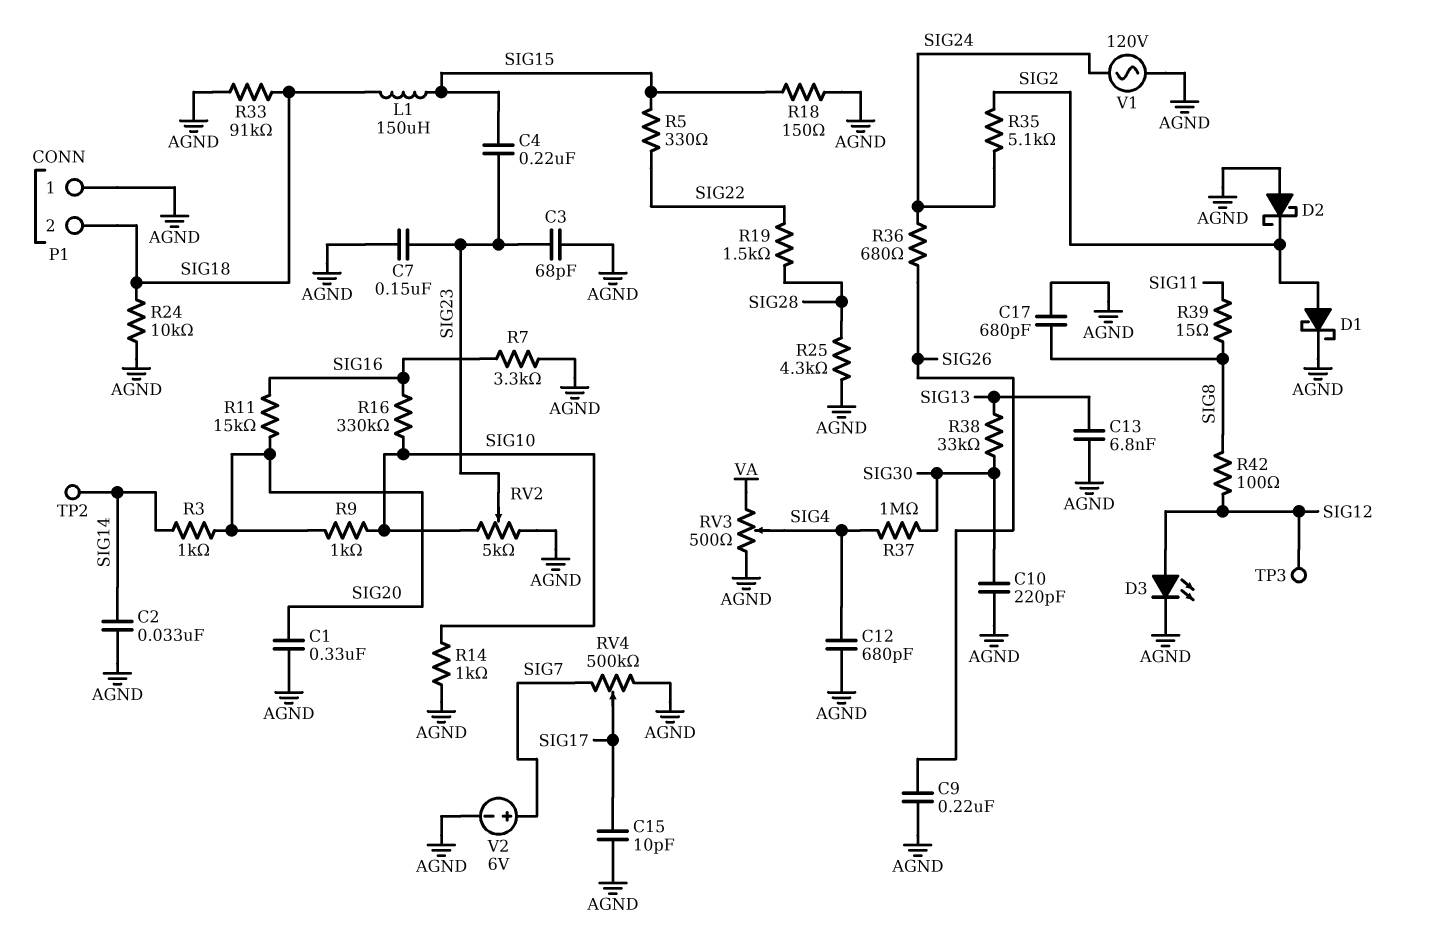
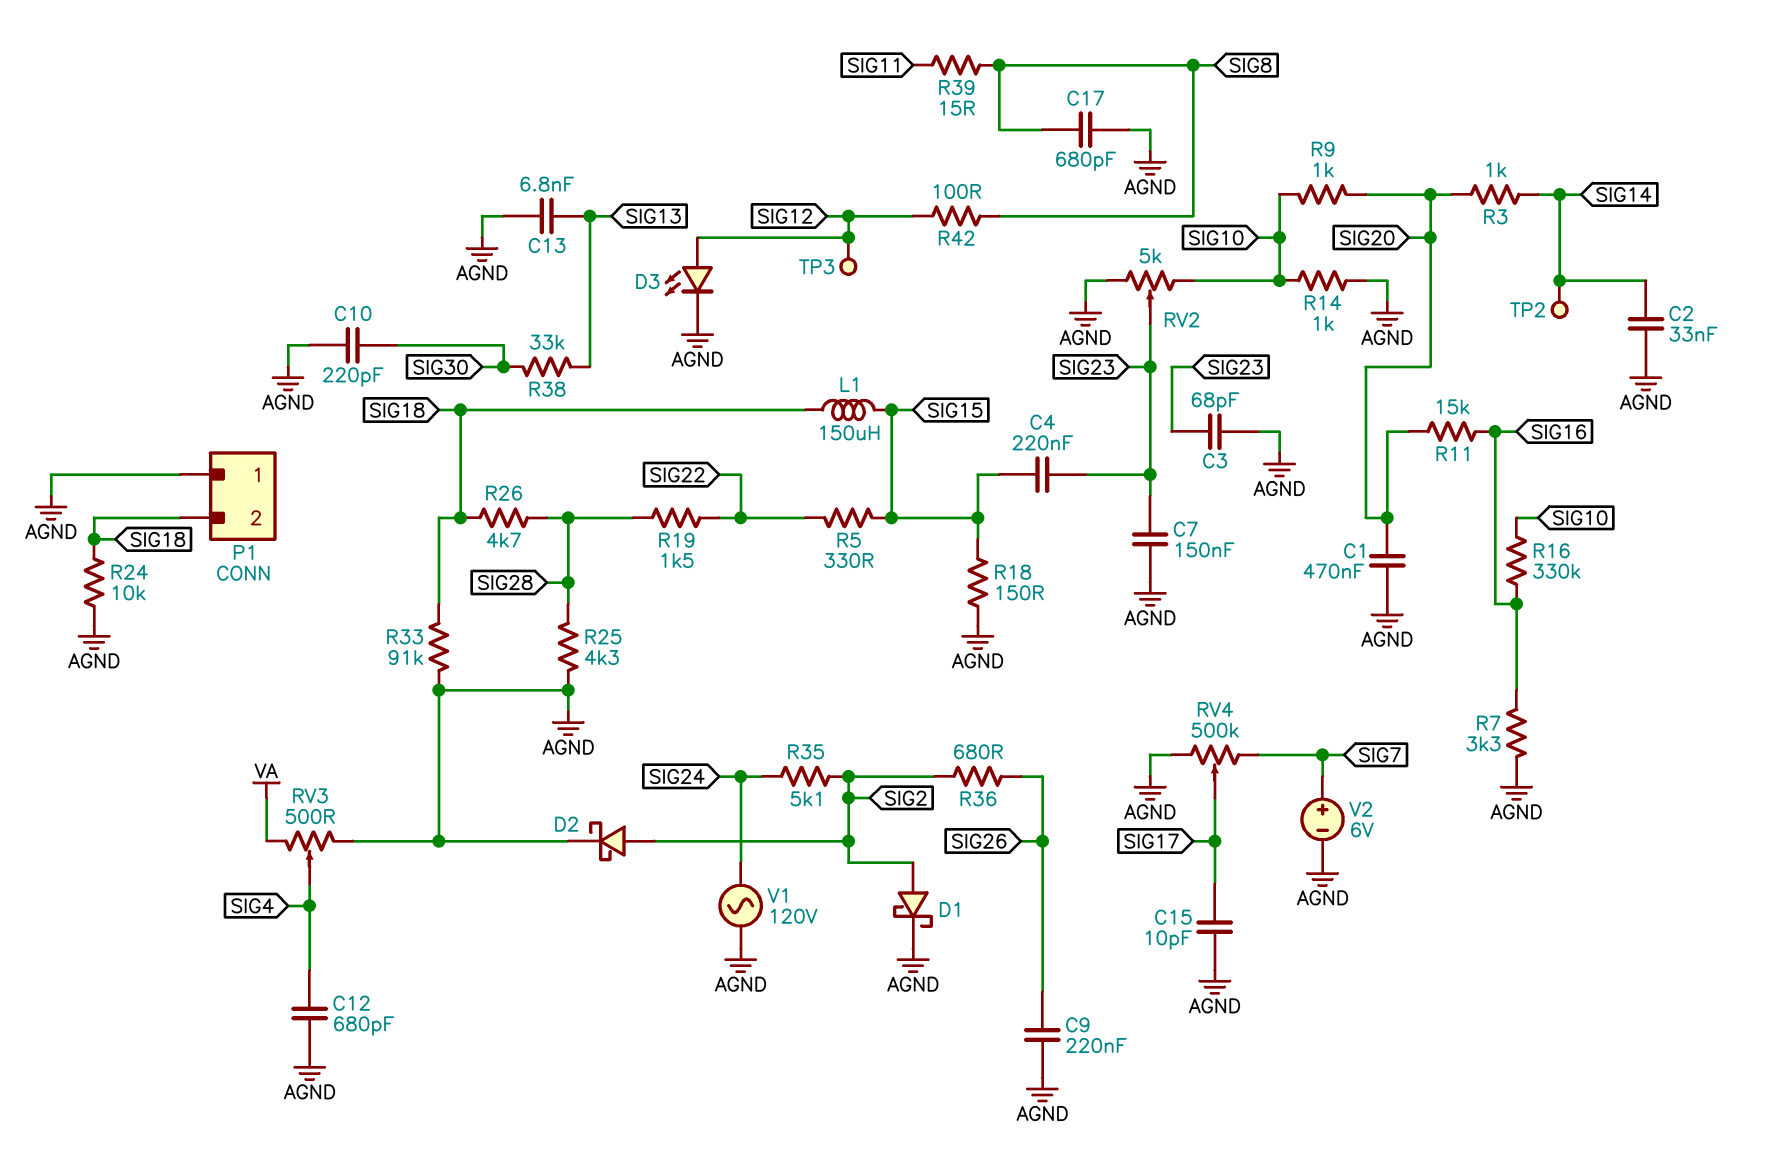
C1: 330nF (AGND, SIG20) -> 470nF (AGND, SIG20)
D2: schottky (A AGND, K SIG2) -> schottky (A SIG2, K AGND)
R26: none -> 4.7k (SIG18, SIG28)
R36: 680 (SIG24, SIG26) -> 680 (SIG2, SIG26)
R37: 1M (SIG4, SIG30) -> none

